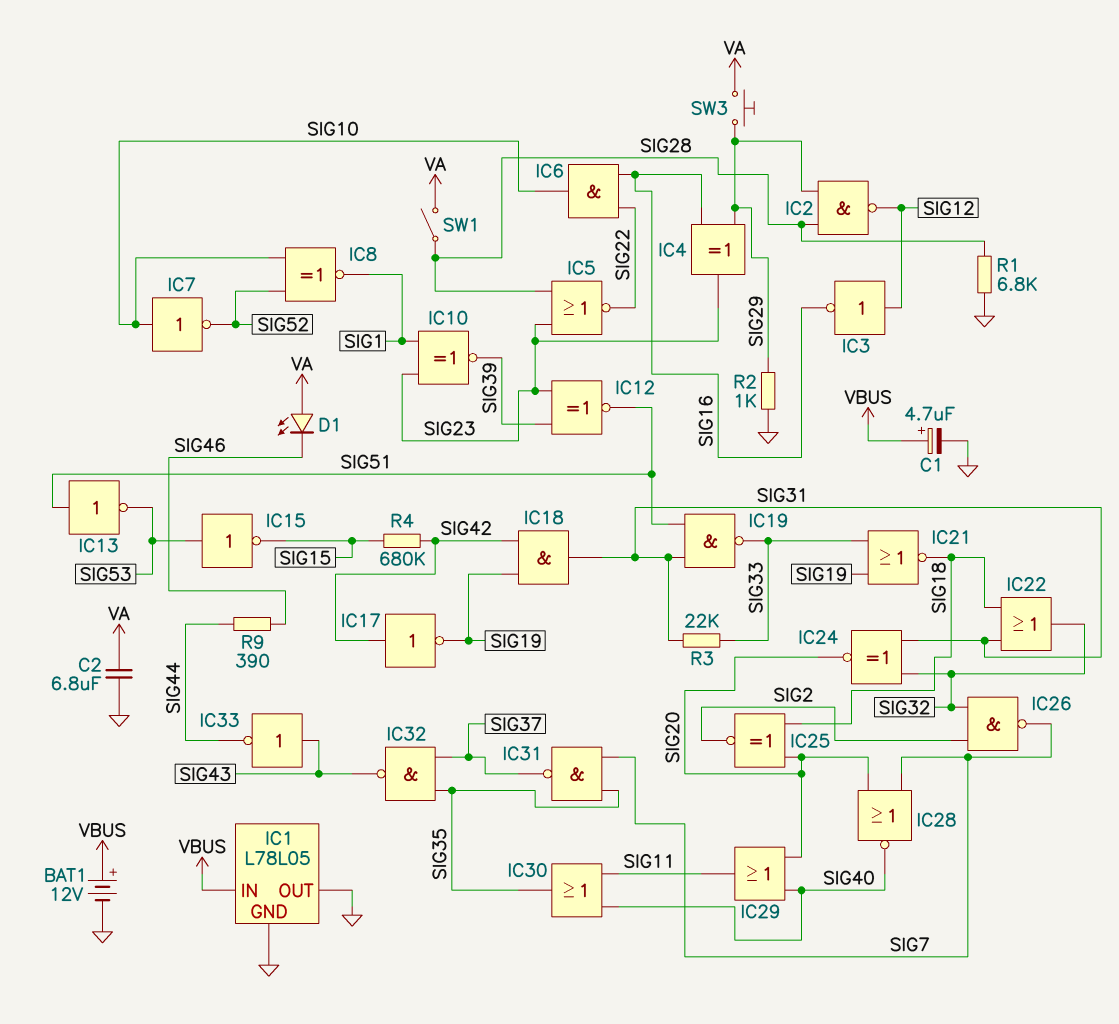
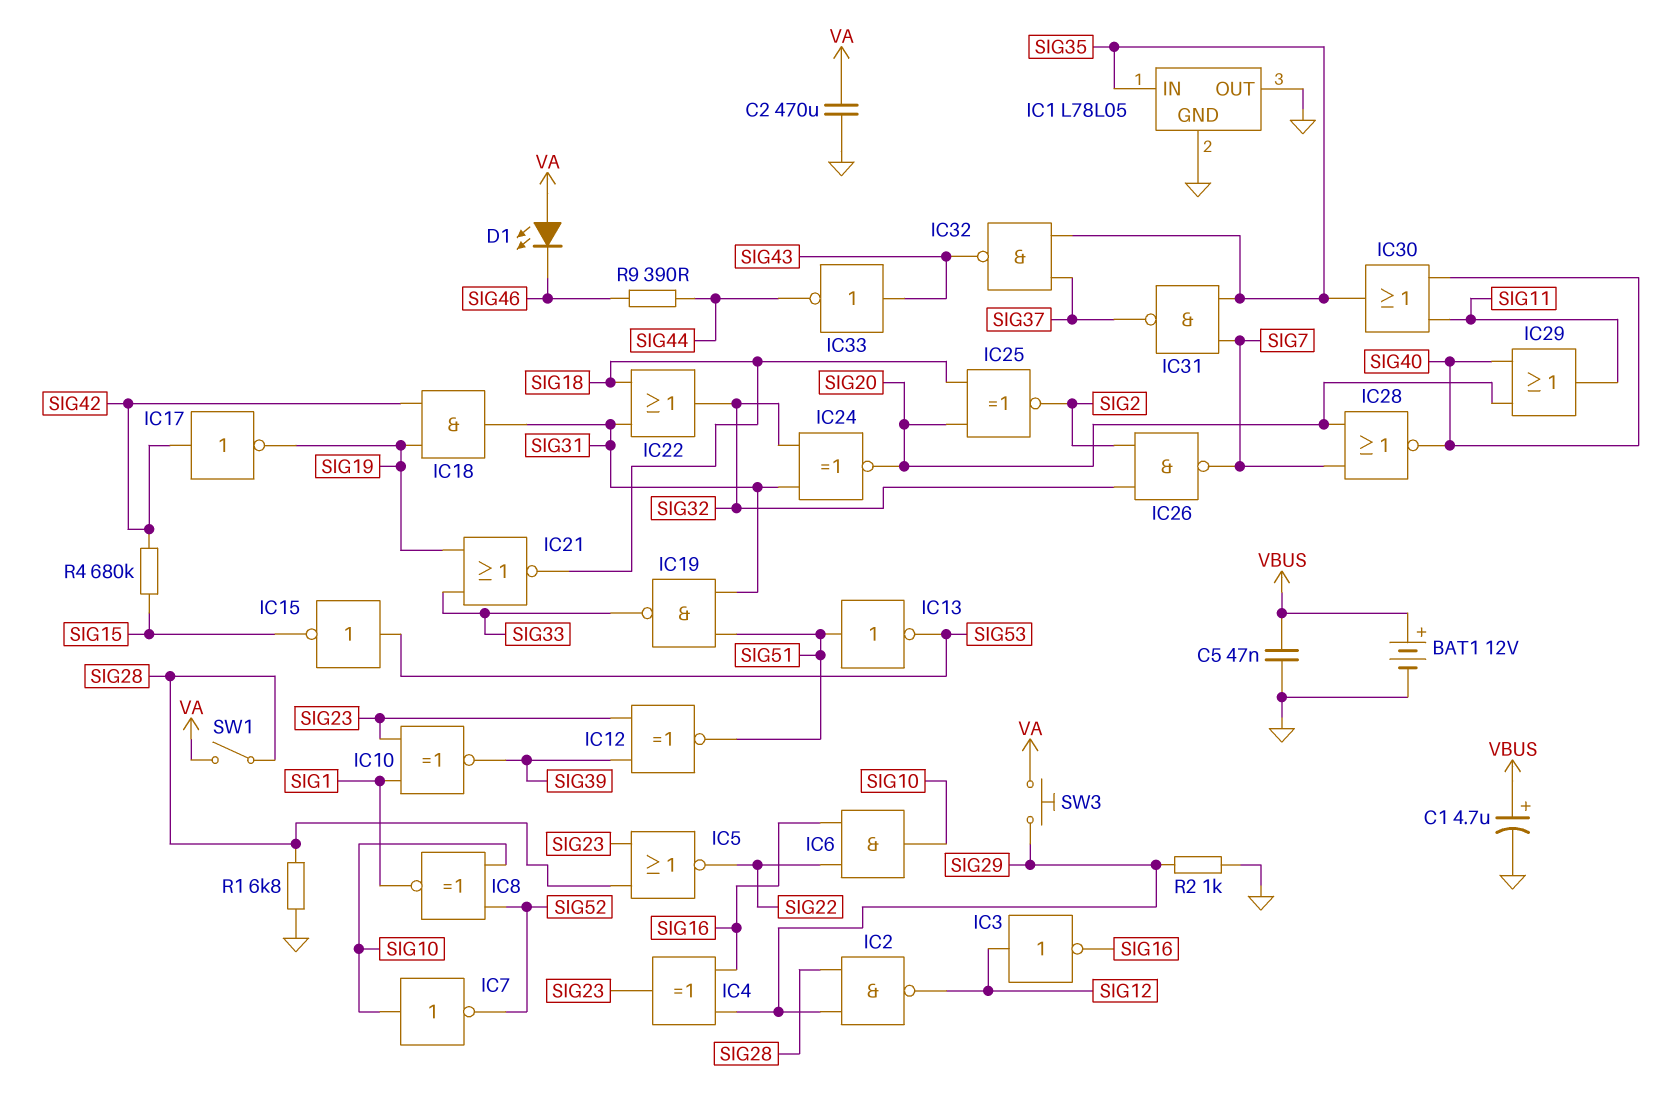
C2: 6.8uF (GND, VA) -> 470uF (GND, VA)
C5: none -> 47nF (GND, VBUS)
IC1 pin IN: VBUS -> SIG35
R3: 22k (SIG31, SIG33) -> none

